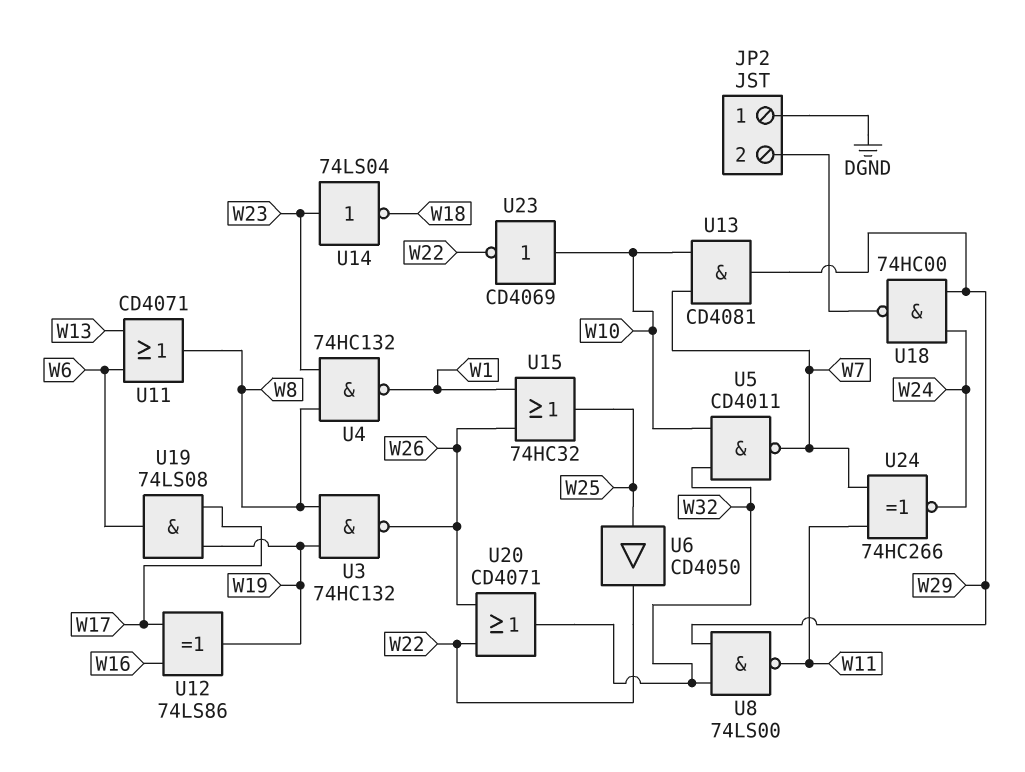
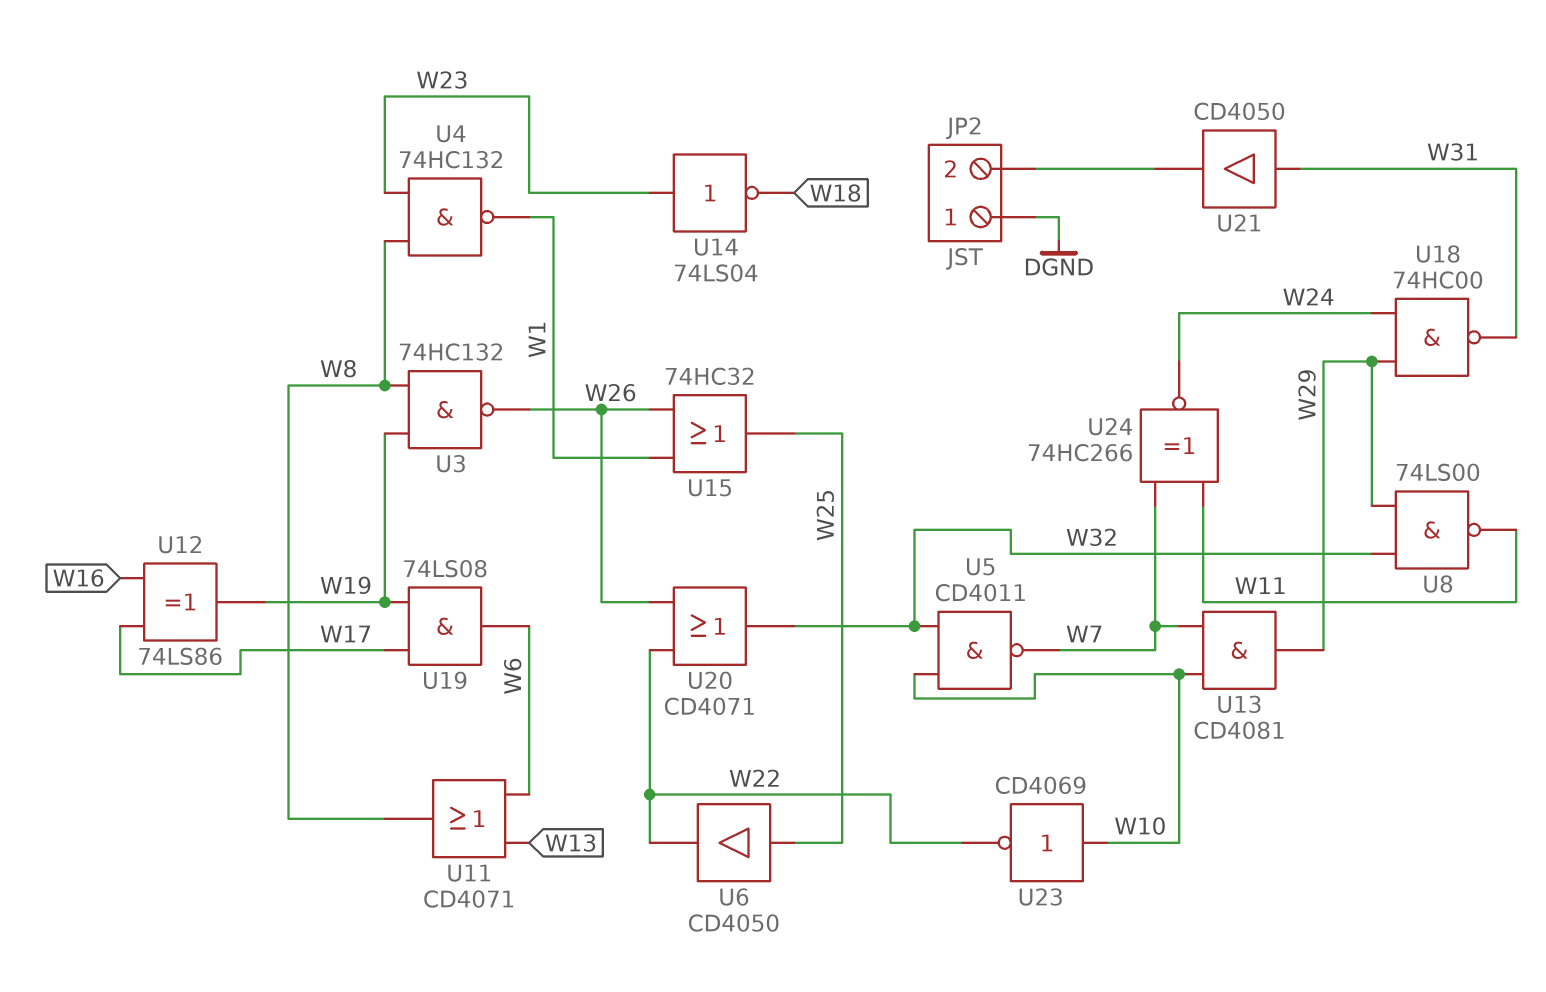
U18: NAND 74HC00 (in W24, in W29, out JP2/2) -> NAND 74HC00 (in W24, in W29, out W31)
U21: none -> buffer CD4050 (in W31, out JP2/2)

